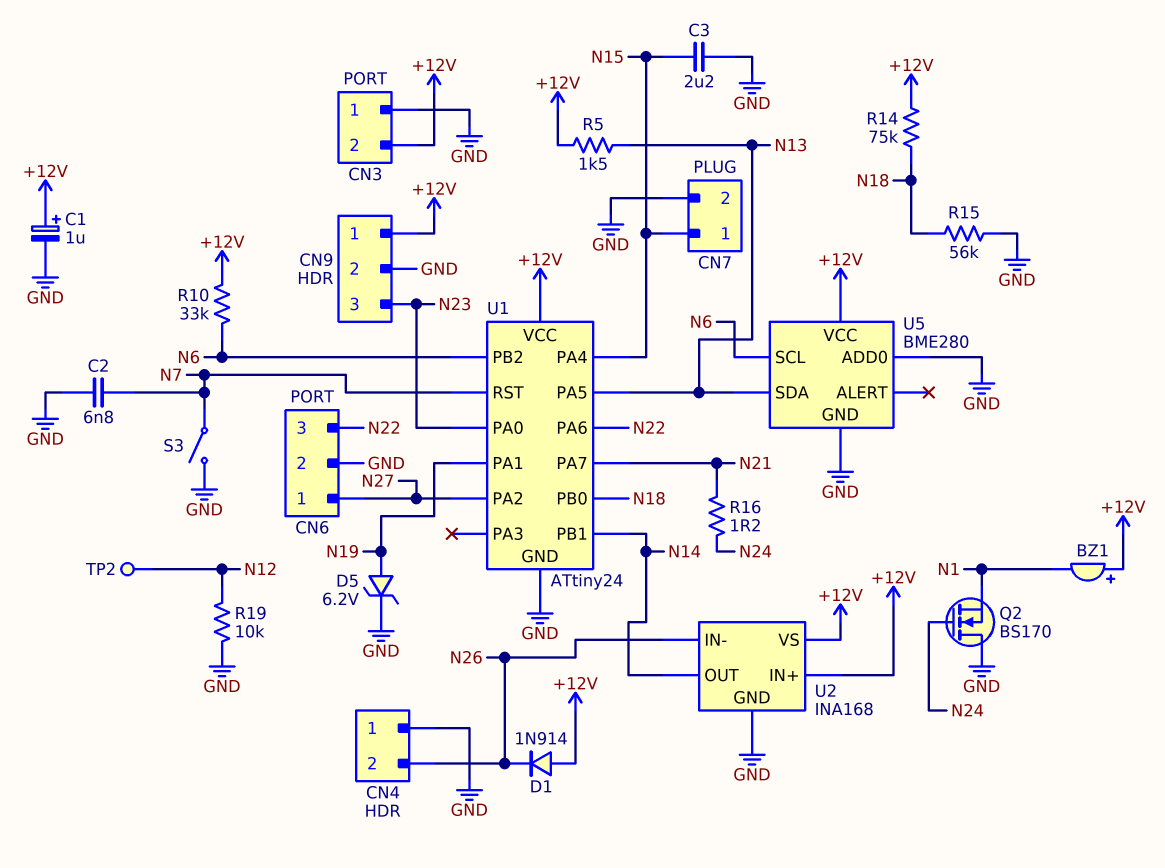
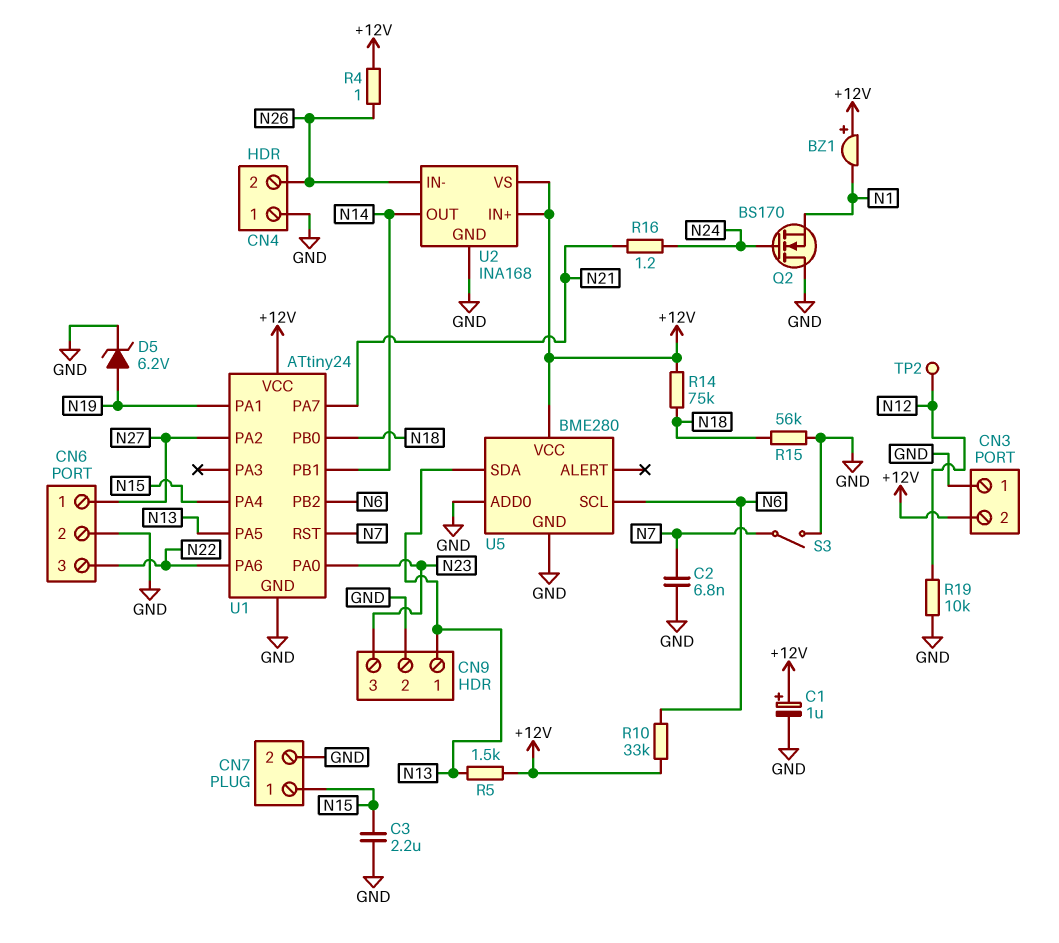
CN9 pin 1: +12V -> N13
D1: diode 1N914 (A +12V, K N26) -> none
R4: none -> 1 (+12V, N26)

